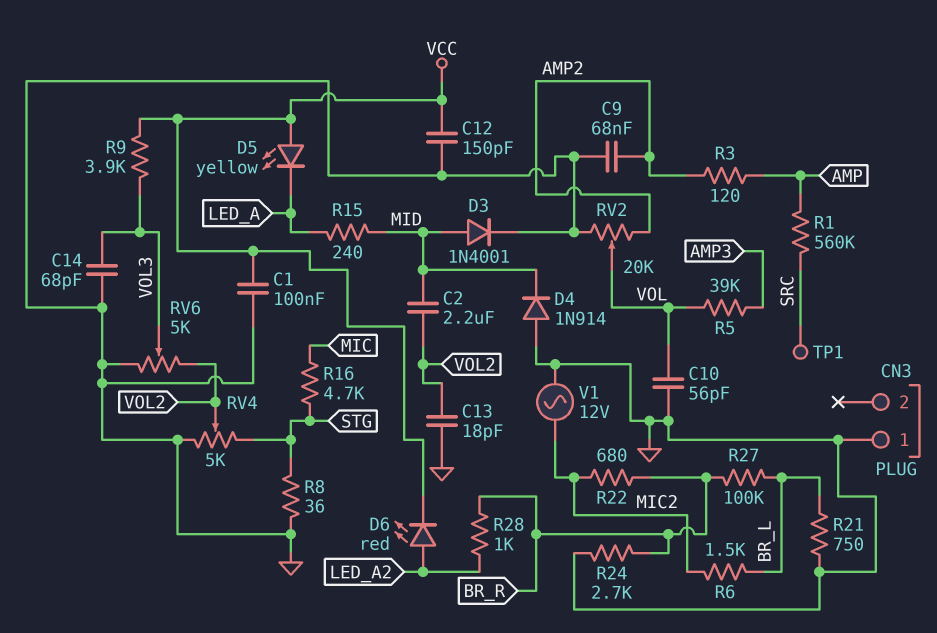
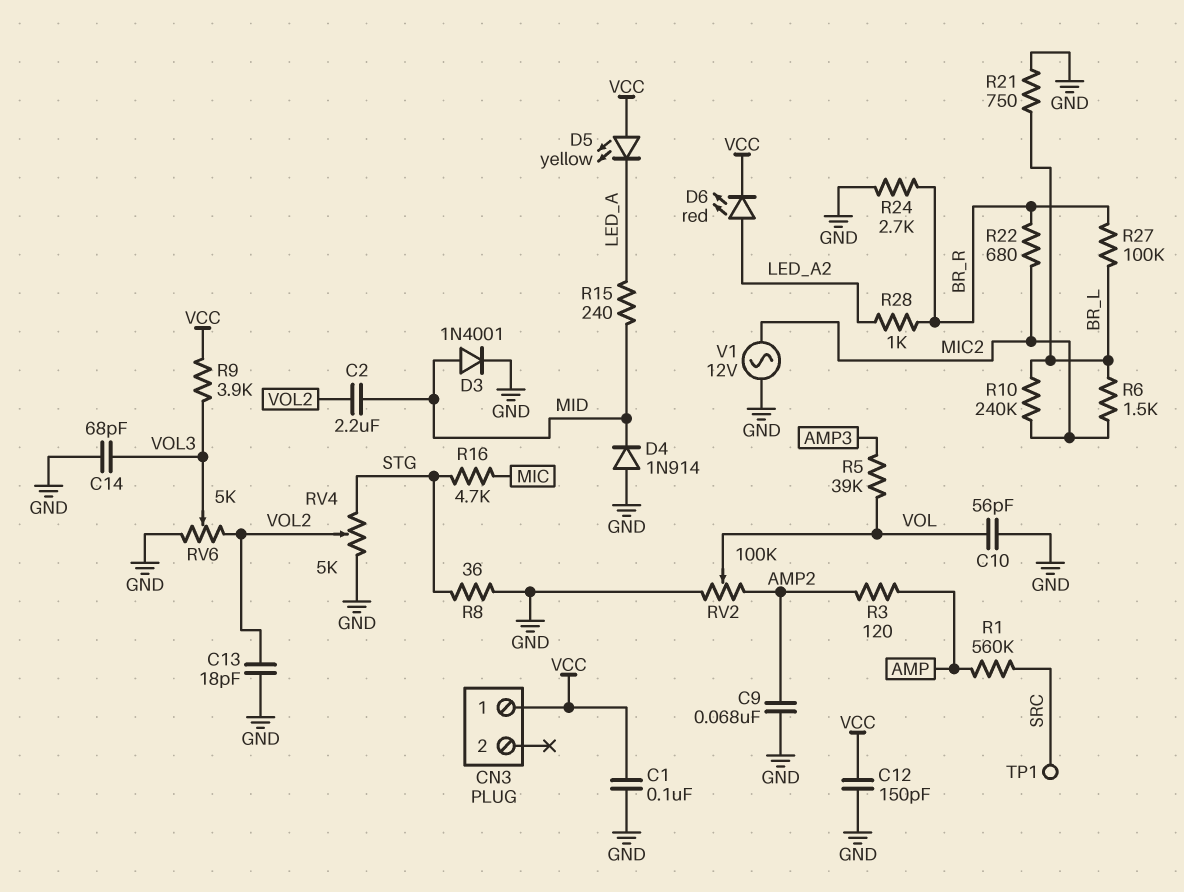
CN3 pin 1: GND -> VCC
R10: none -> 240k (BR_L, MIC2)
RV2: 20k (AMP2, GND, wiper VOL) -> 100k (AMP2, GND, wiper VOL)

